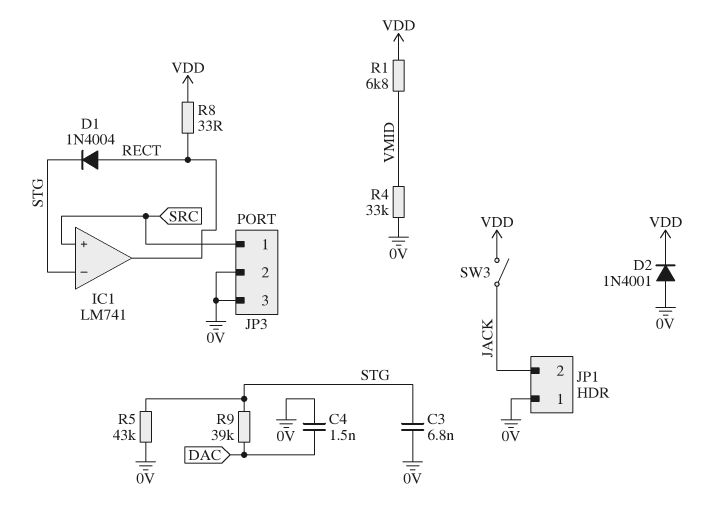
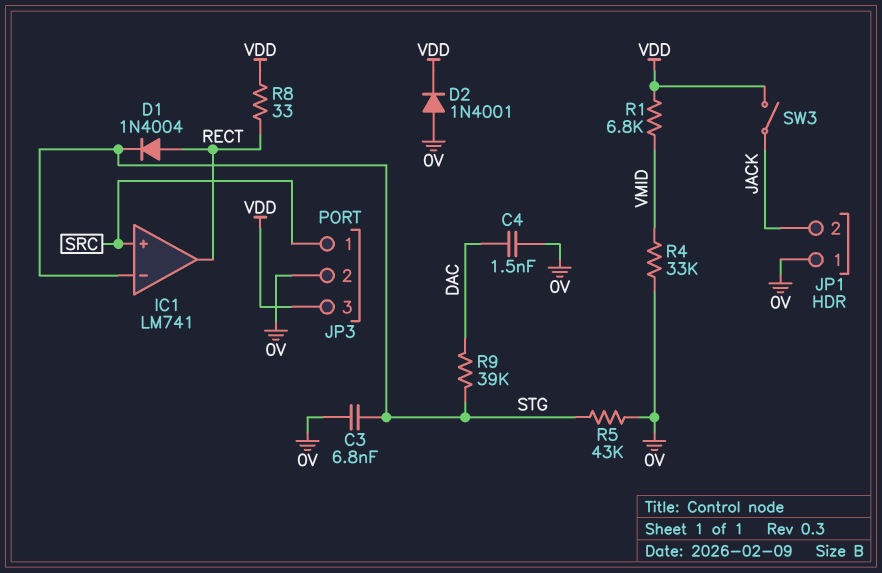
JP3 pin 3: 0V -> VDD

